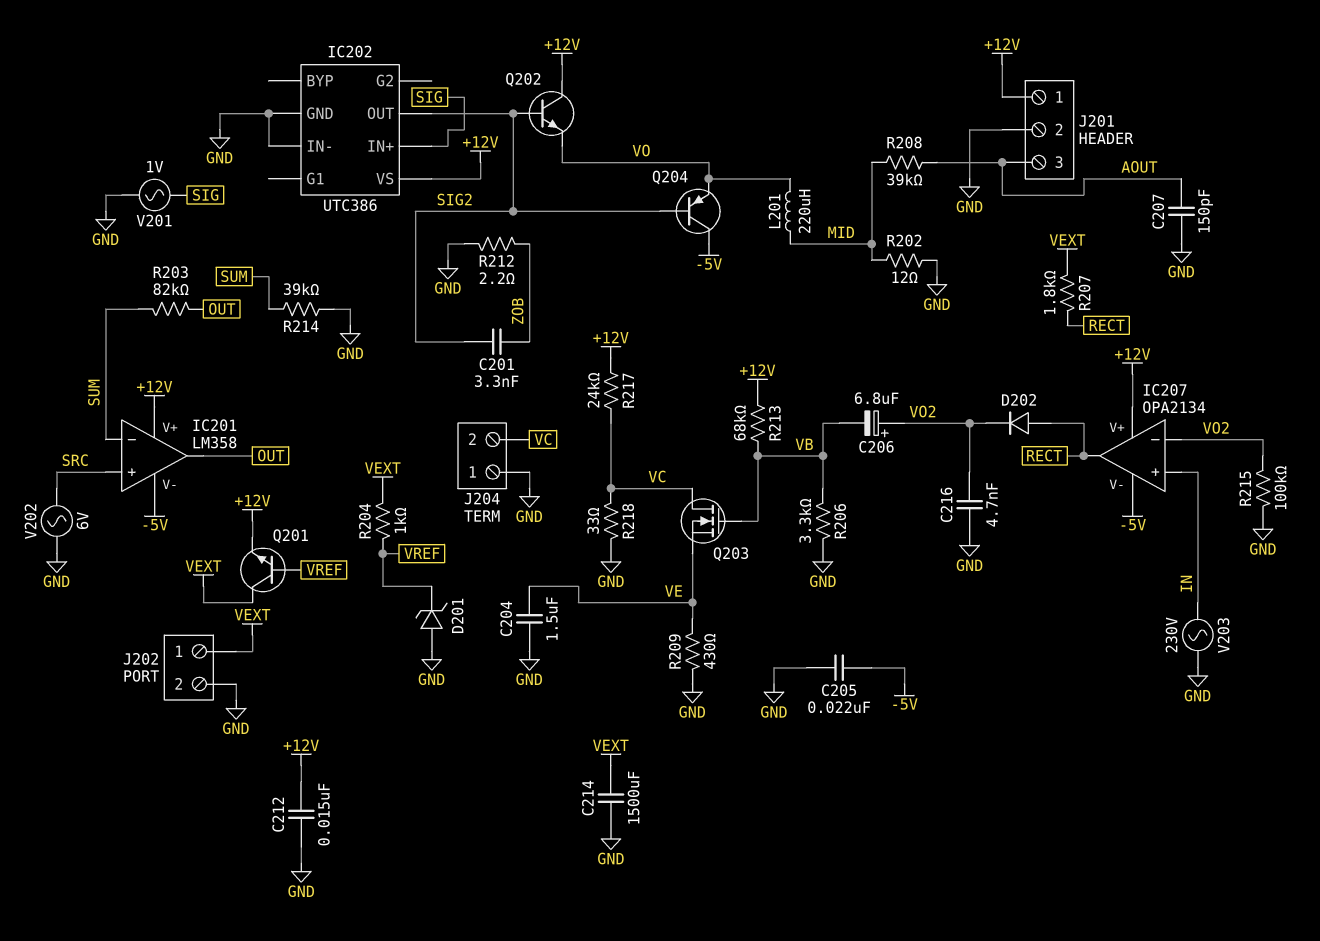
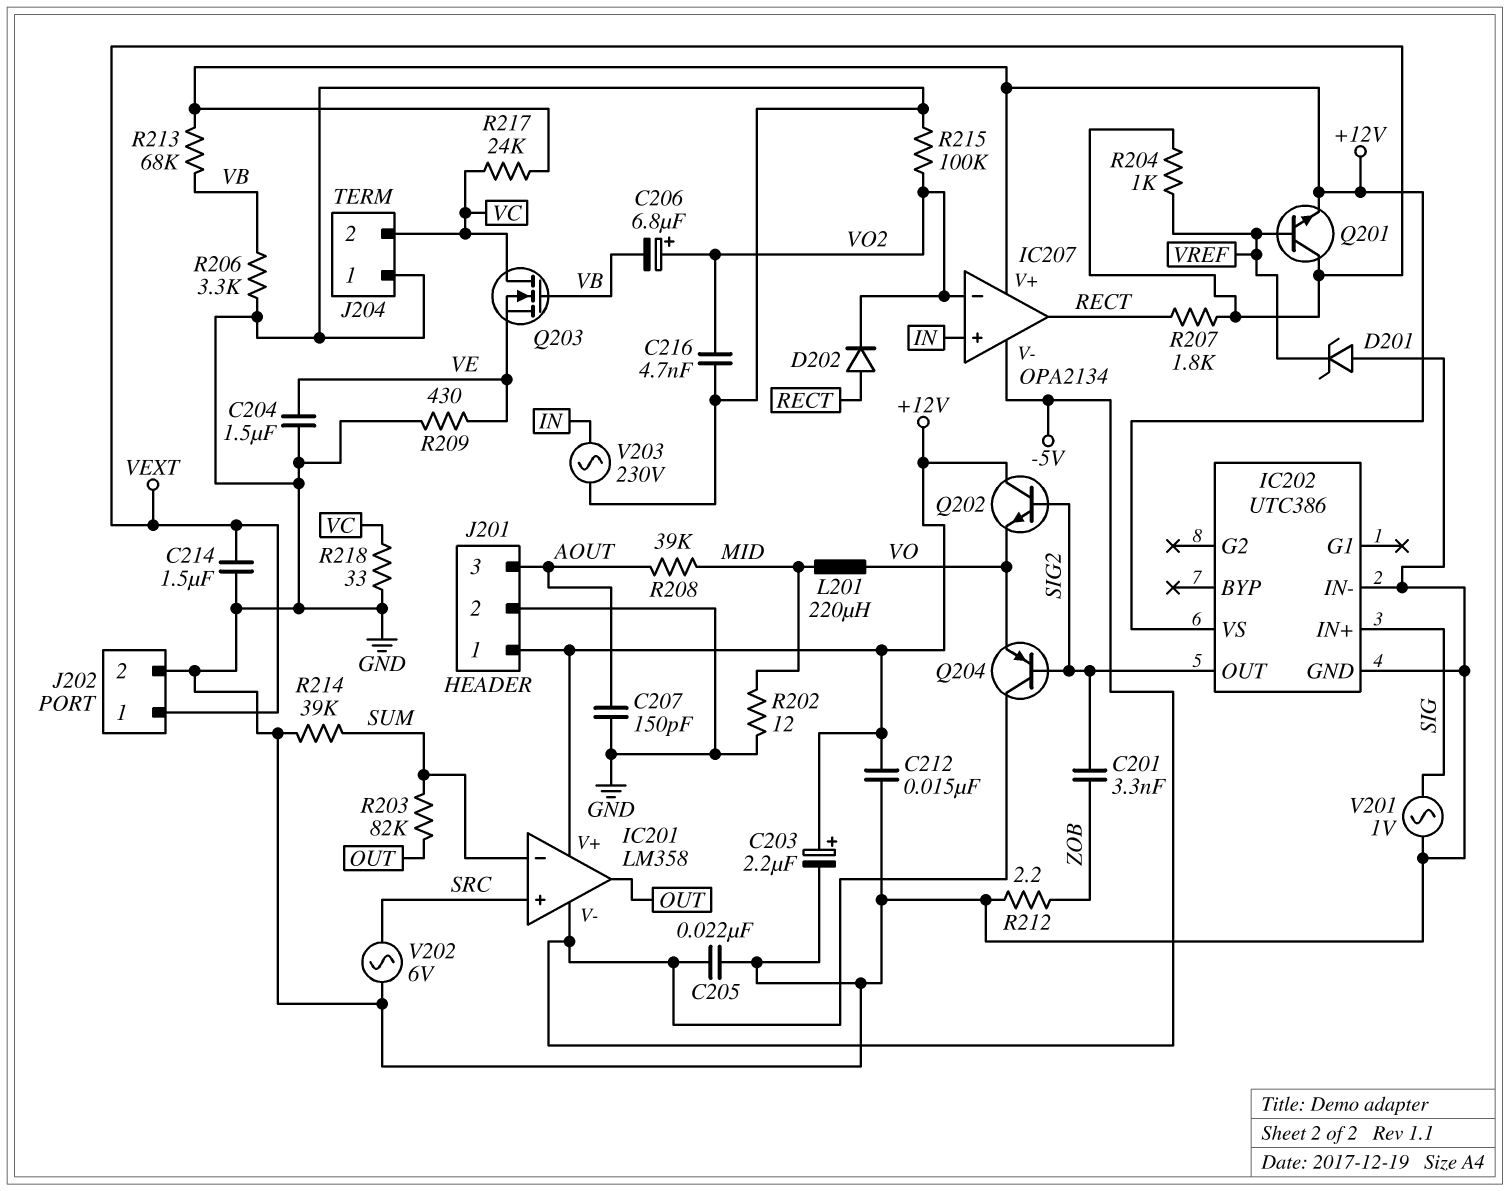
C203: none -> 2.2uF (plus +12V, minus GND)
C214: 1500uF (GND, VEXT) -> 1.5uF (GND, VEXT)

